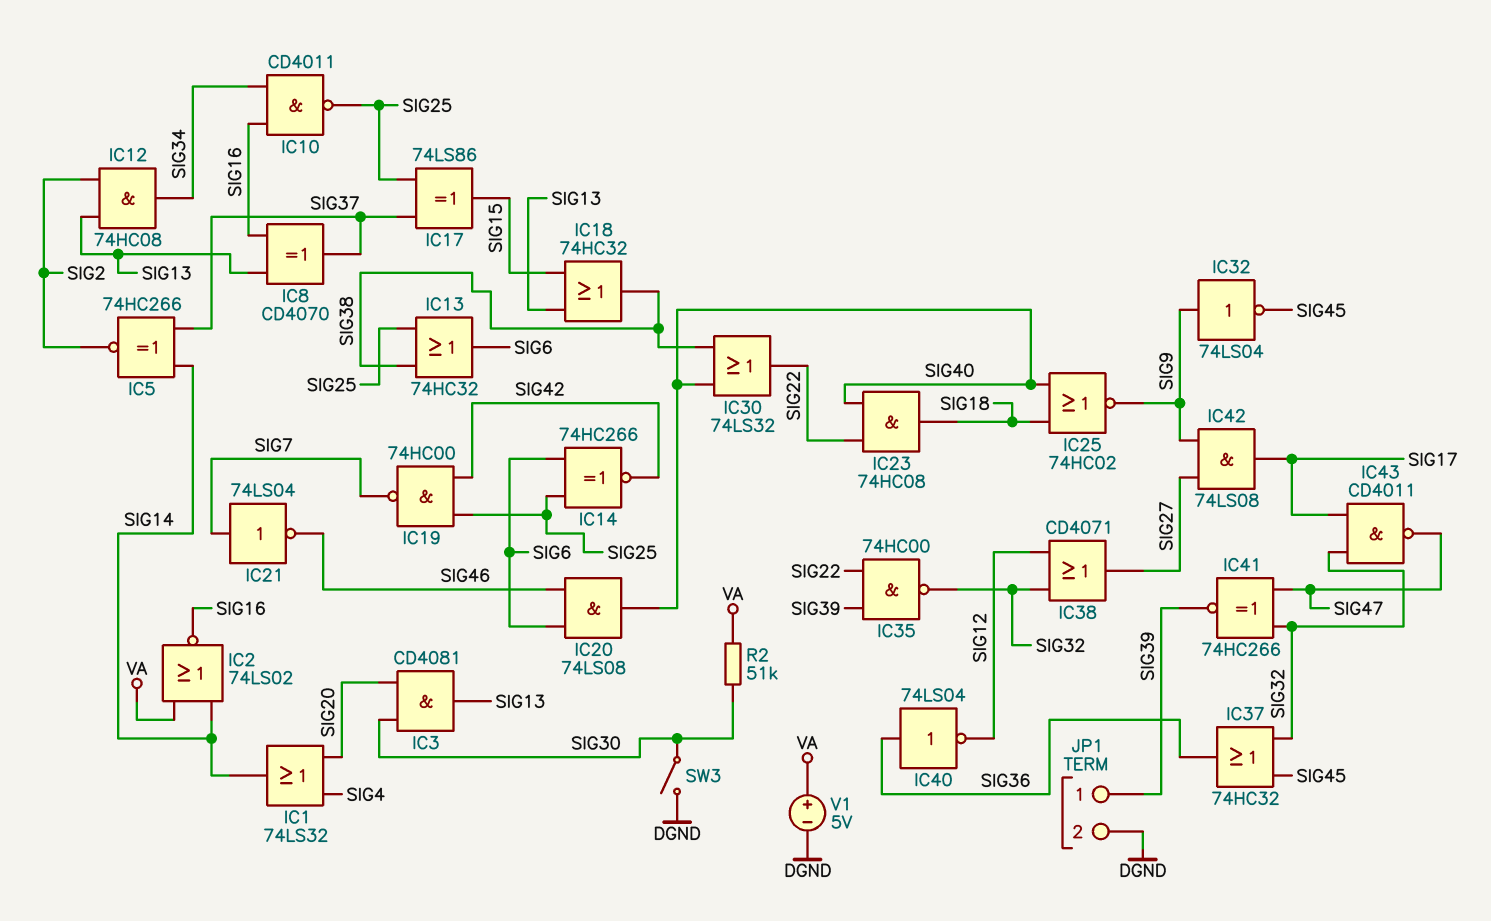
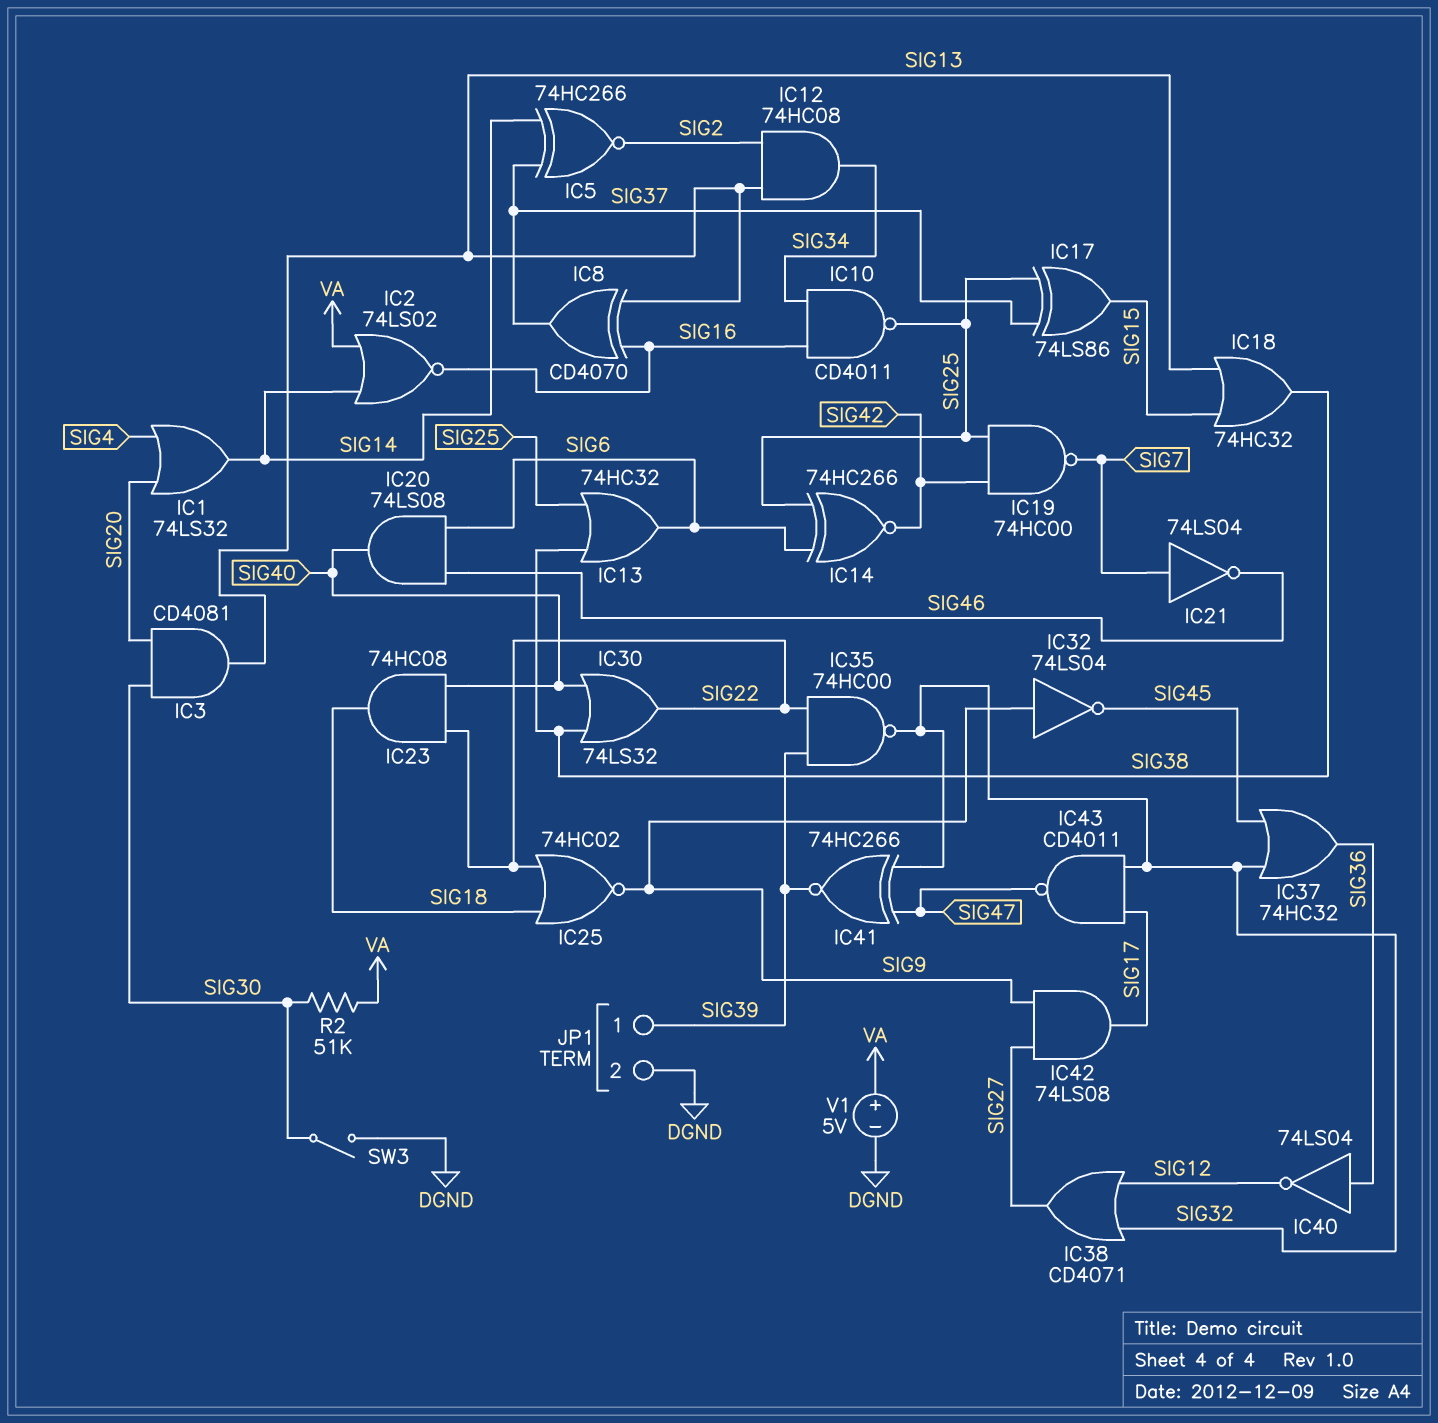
IC25: NOR 74HC02 (in SIG18, in SIG40, out SIG9) -> NOR 74HC02 (in SIG18, in SIG22, out SIG9)

